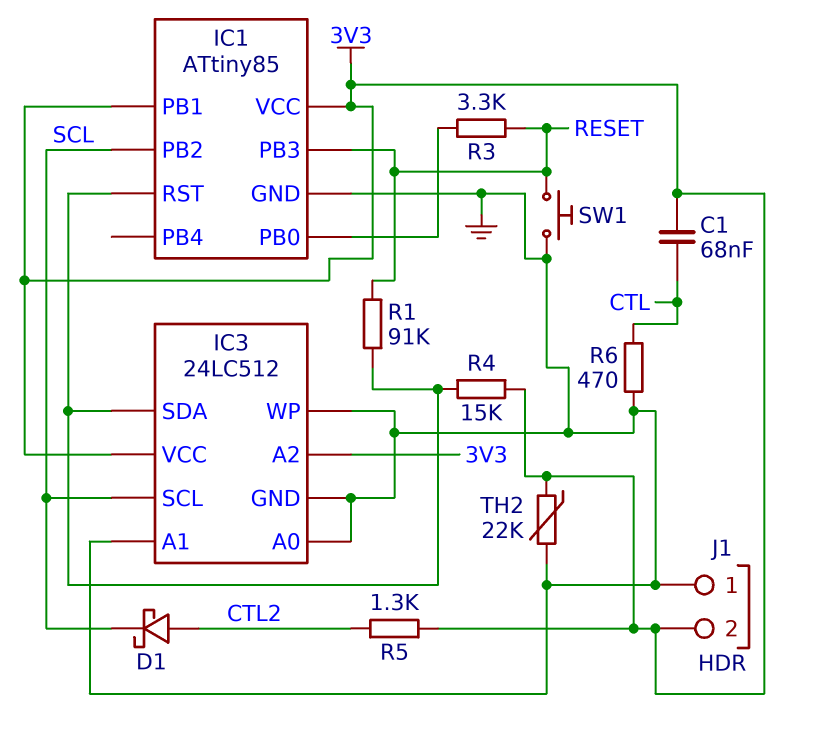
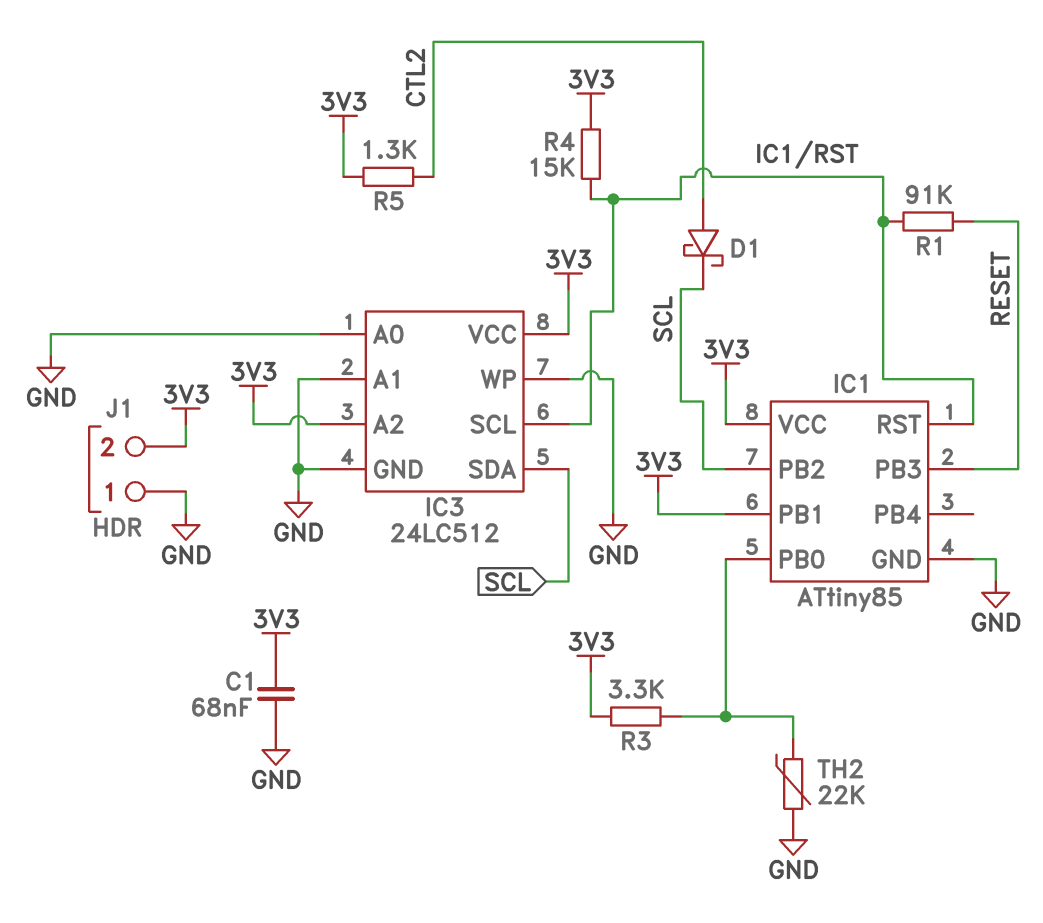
C1: 68nF (3V3, CTL) -> 68nF (3V3, GND)
IC3 pin SCL: SCL -> IC1/RST
IC3 pin SDA: IC1/RST -> SCL
R3: 3.3k (IC1/PB0, RESET) -> 3.3k (3V3, IC1/PB0)
R6: 470 (CTL, GND) -> none
SW1: button (GND, RESET) -> none
TH2: 22k (3V3, GND) -> 22k (GND, IC1/PB0)

